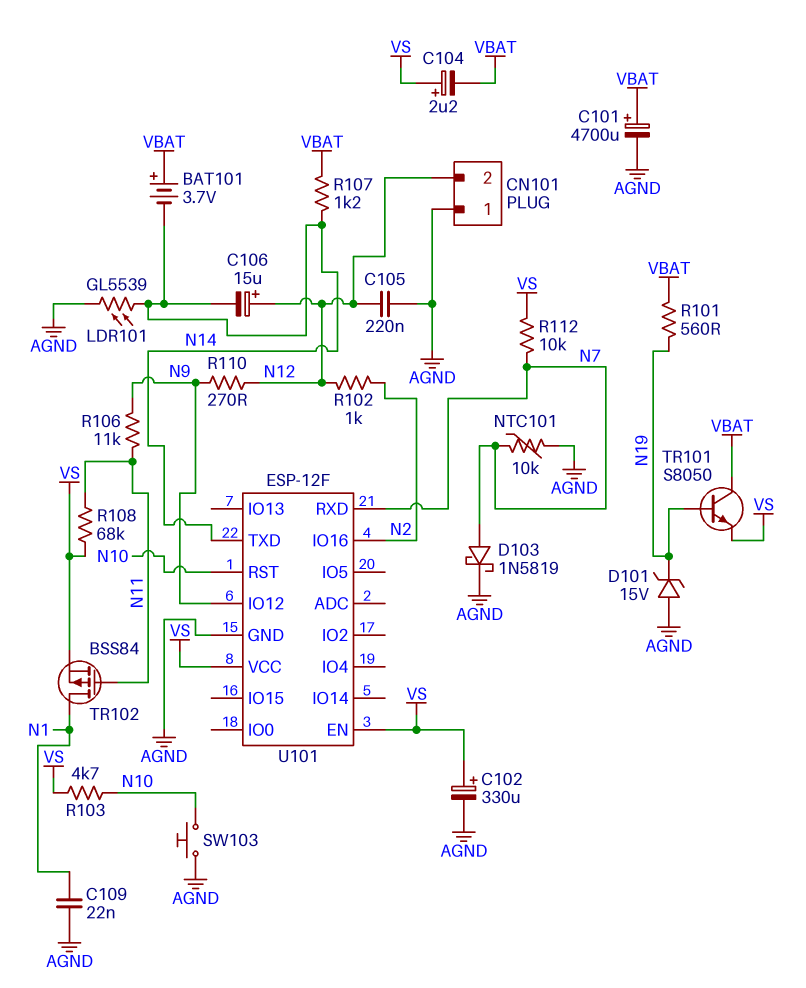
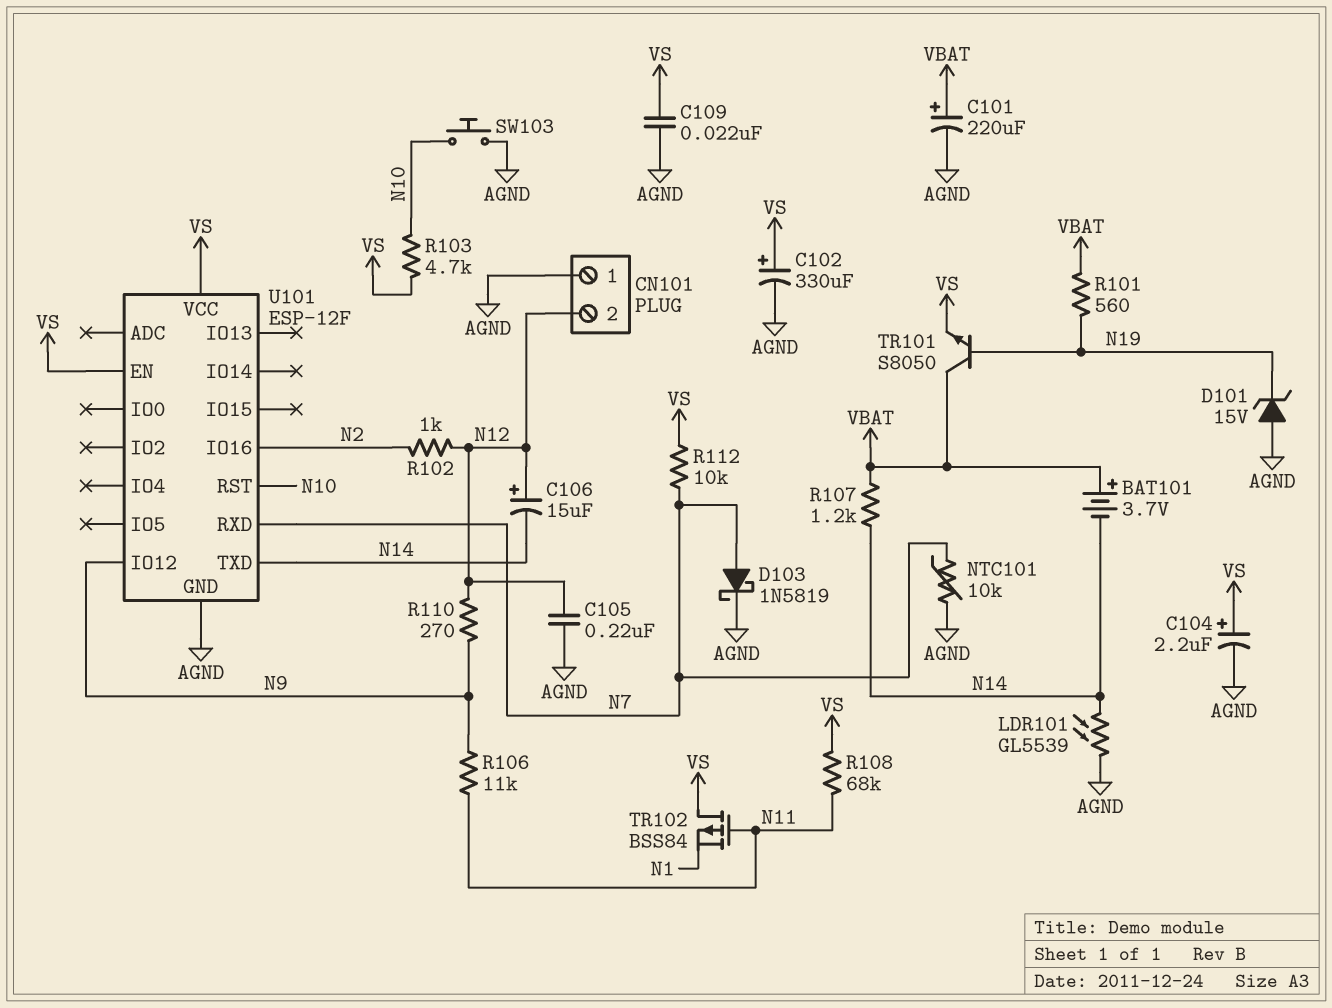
C101: 4700uF (plus VBAT, minus AGND) -> 220uF (plus VBAT, minus AGND)
C104: 2.2uF (plus VS, minus VBAT) -> 2.2uF (plus VS, minus AGND)
C109: 22nF (AGND, N1) -> 22nF (AGND, VS)
TR102: PMOS BSS84 (G N11, D N1, S VS) -> PMOS BSS84 (G N11, D VS, S N1)

